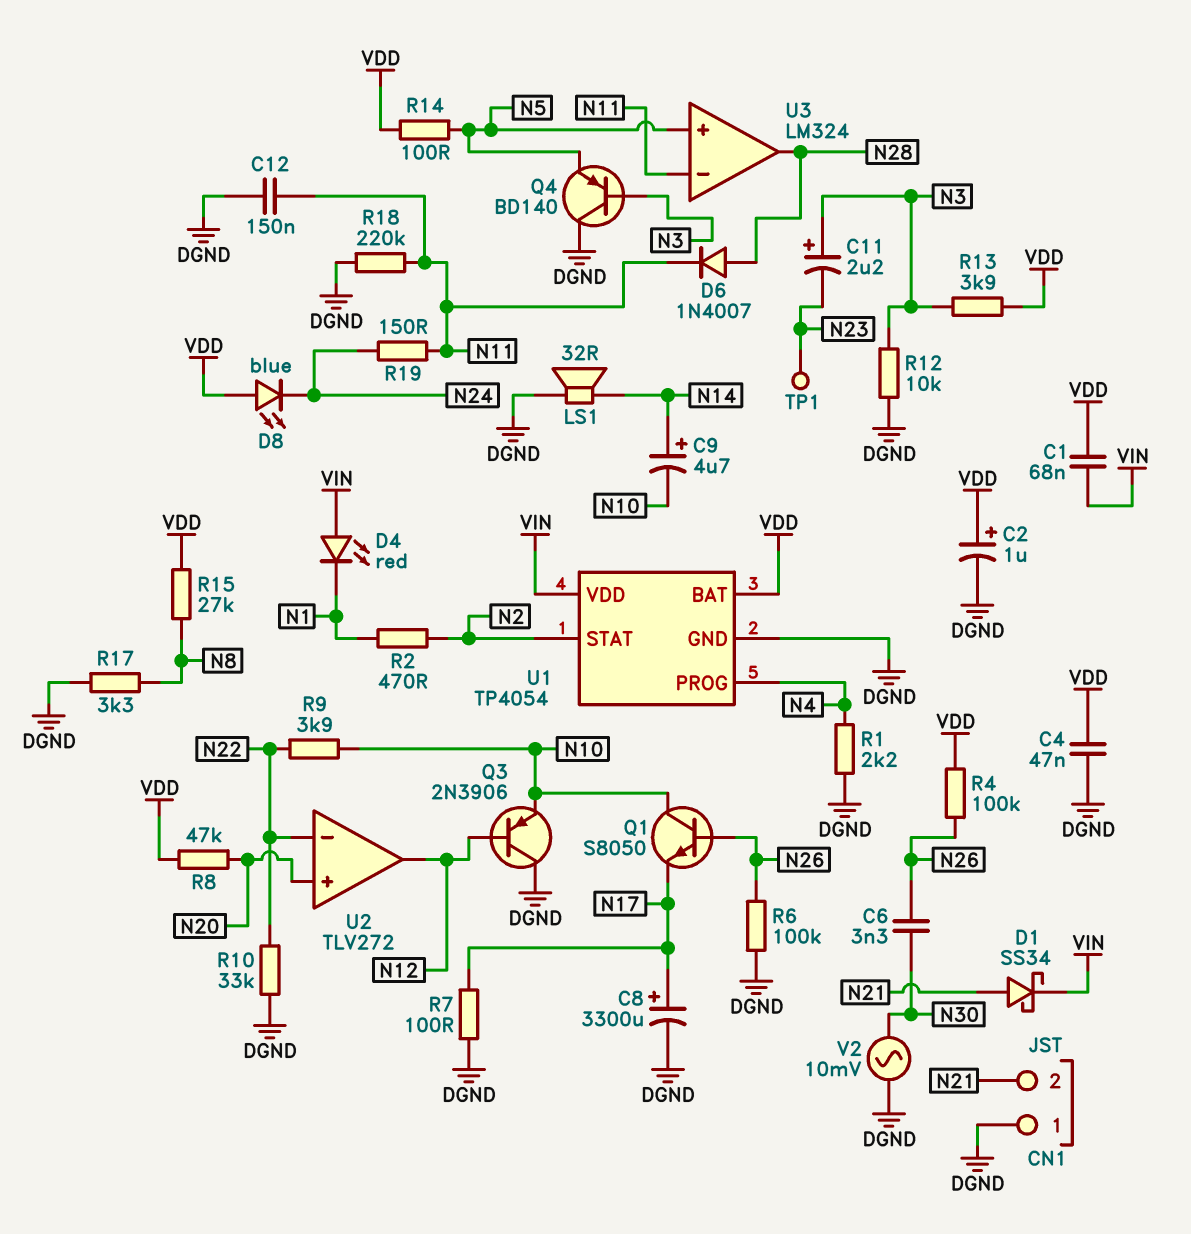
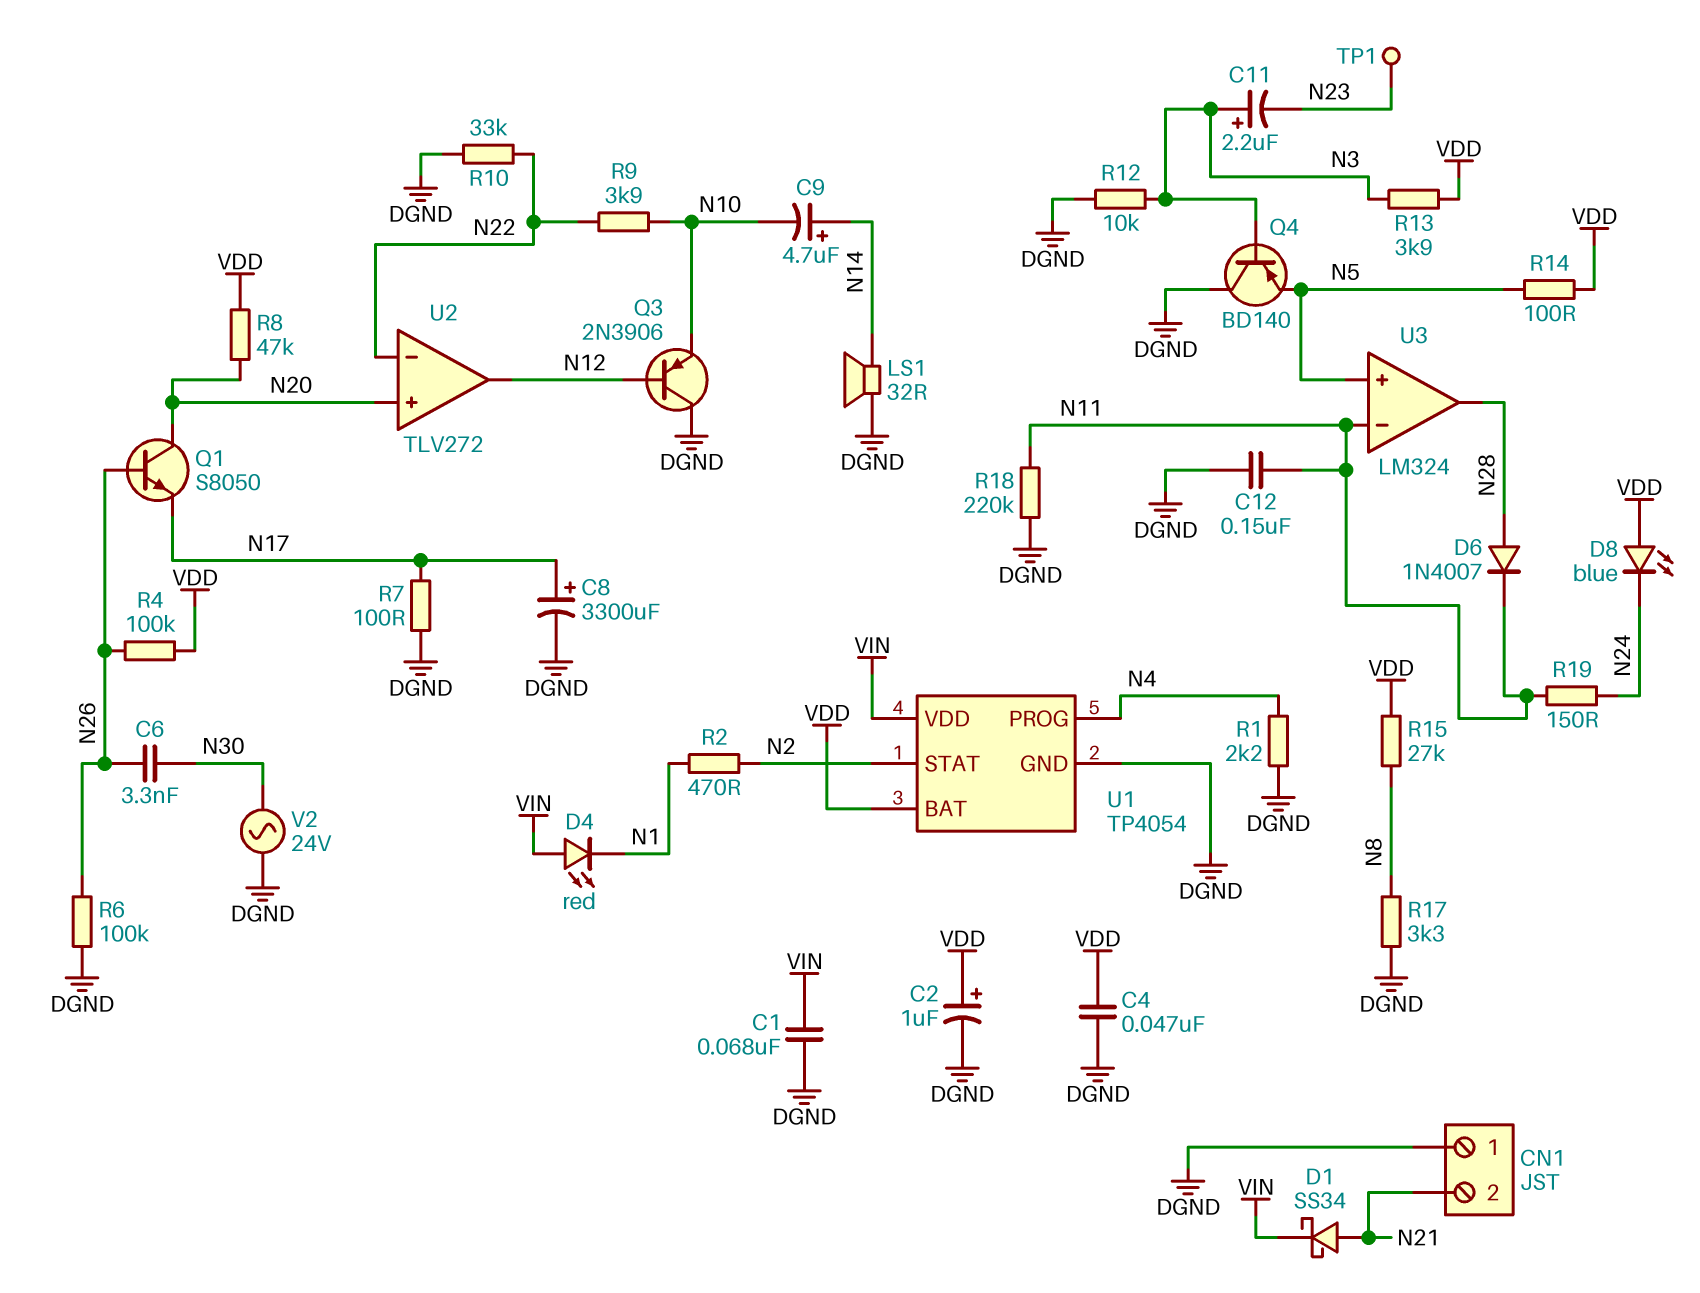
C1: 68nF (VDD, VIN) -> 68nF (DGND, VIN)
Q1: NPN S8050 (B N26, C N10, E N17) -> NPN S8050 (B N26, C N20, E N17)
V2: AC 10mV (DGND, N30) -> AC 24V (DGND, N30)

